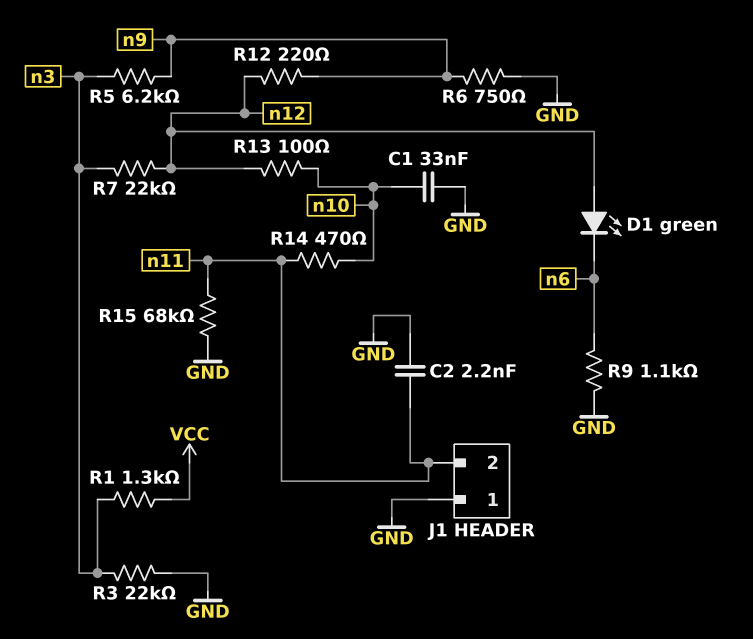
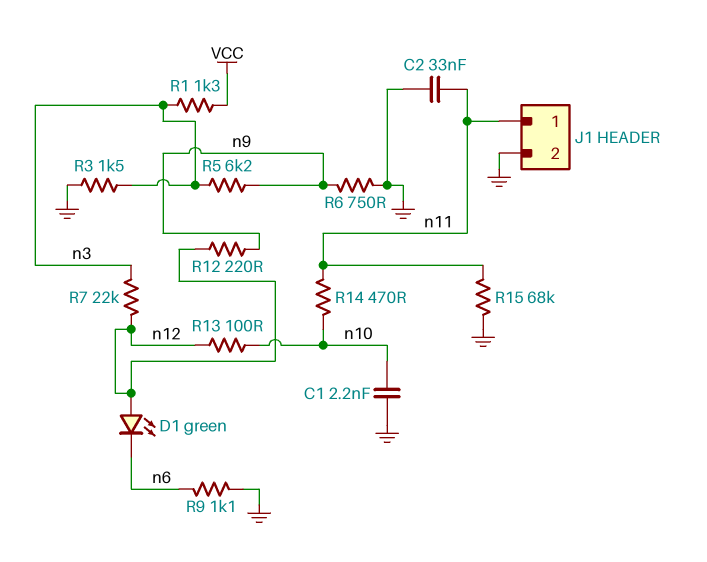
C1: 33nF (GND, n10) -> 2.2nF (GND, n10)
C2: 2.2nF (GND, n11) -> 33nF (GND, n11)
J1 pin 1: GND -> n11
J1 pin 2: n11 -> GND
R3: 22k (GND, n3) -> 1.5k (GND, n3)

